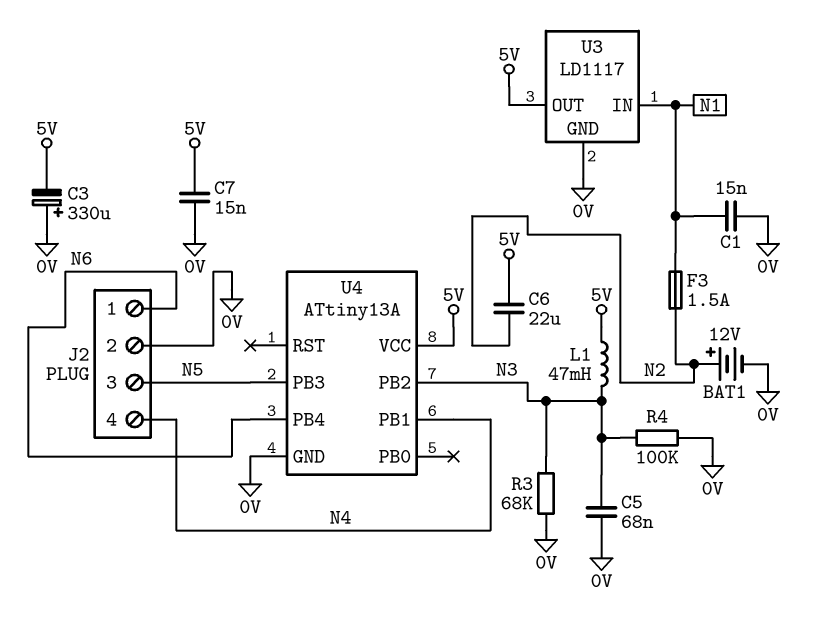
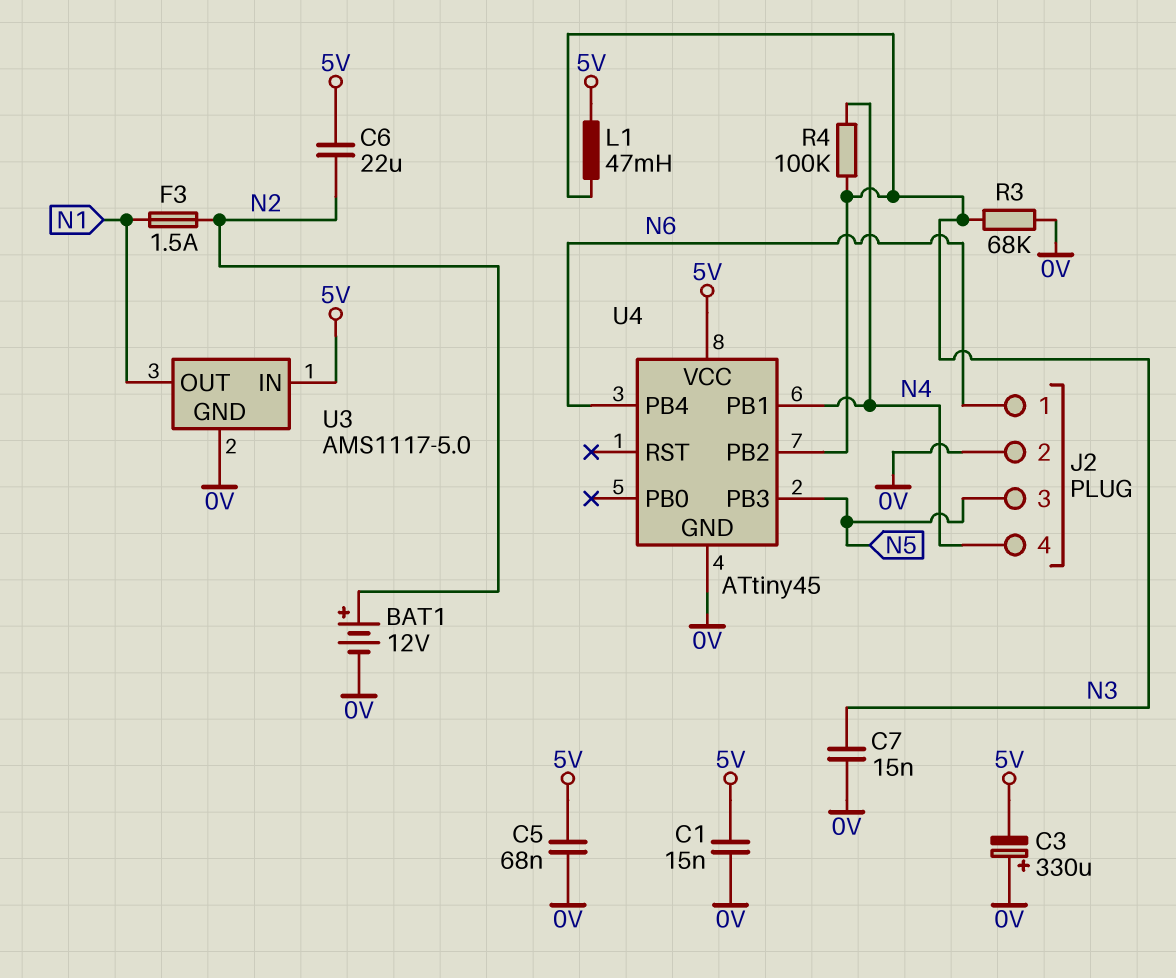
C1: 15nF (0V, N1) -> 15nF (0V, 5V)
C5: 68nF (0V, N3) -> 68nF (0V, 5V)
C7: 15nF (0V, 5V) -> 15nF (0V, N3)
R4: 100k (0V, N3) -> 100k (N3, N4)
U3: LD1117 -> AMS1117-5.0
U3 pin IN: N1 -> 5V
U3 pin OUT: 5V -> N1
U4: ATtiny13A -> ATtiny45

